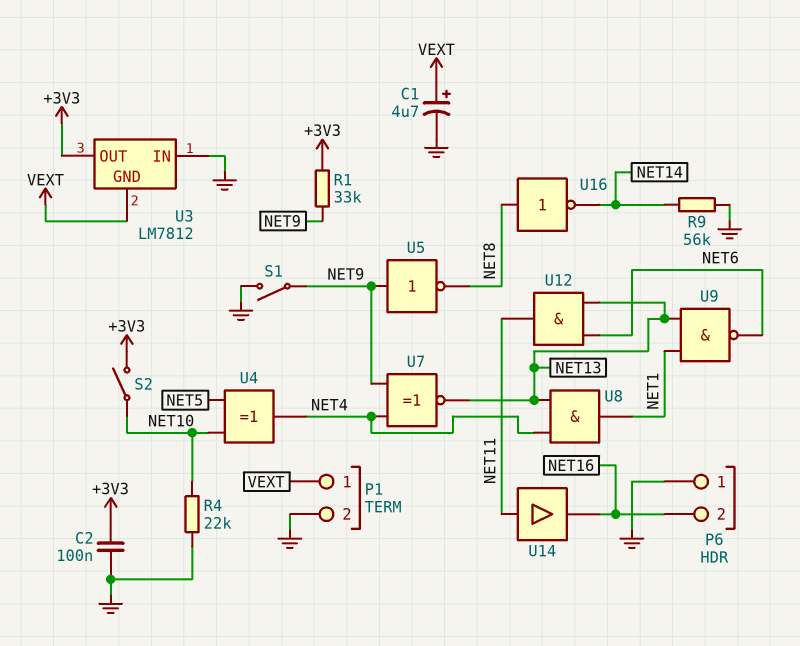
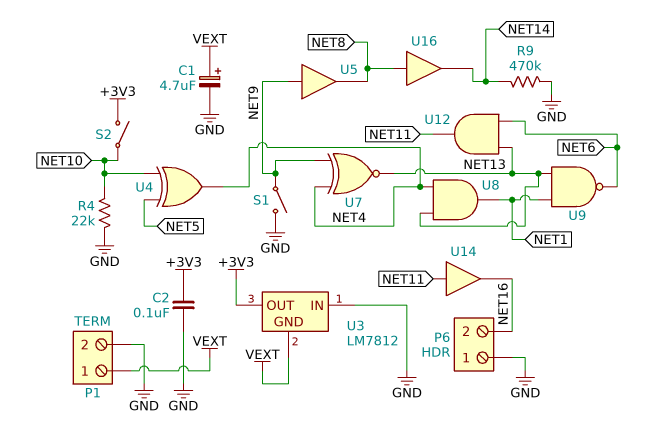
R1: 33k (+3V3, NET9) -> none
R9: 56k (GND, NET14) -> 470k (GND, NET14)
U5: NOT (in NET9, out NET8) -> buffer (in NET9, out NET8)
U16: NOT (in NET8, out NET14) -> buffer (in NET8, out NET14)

